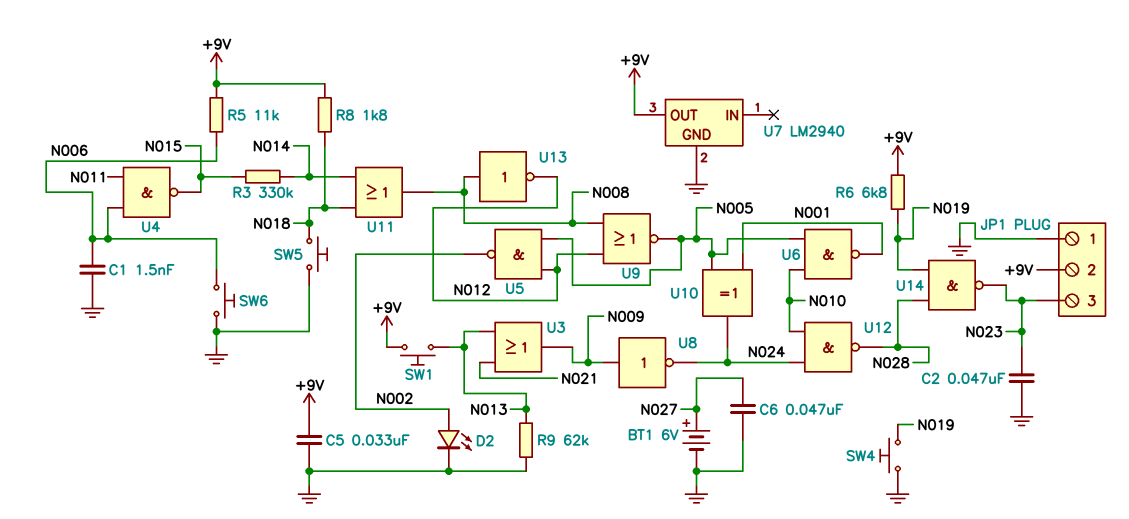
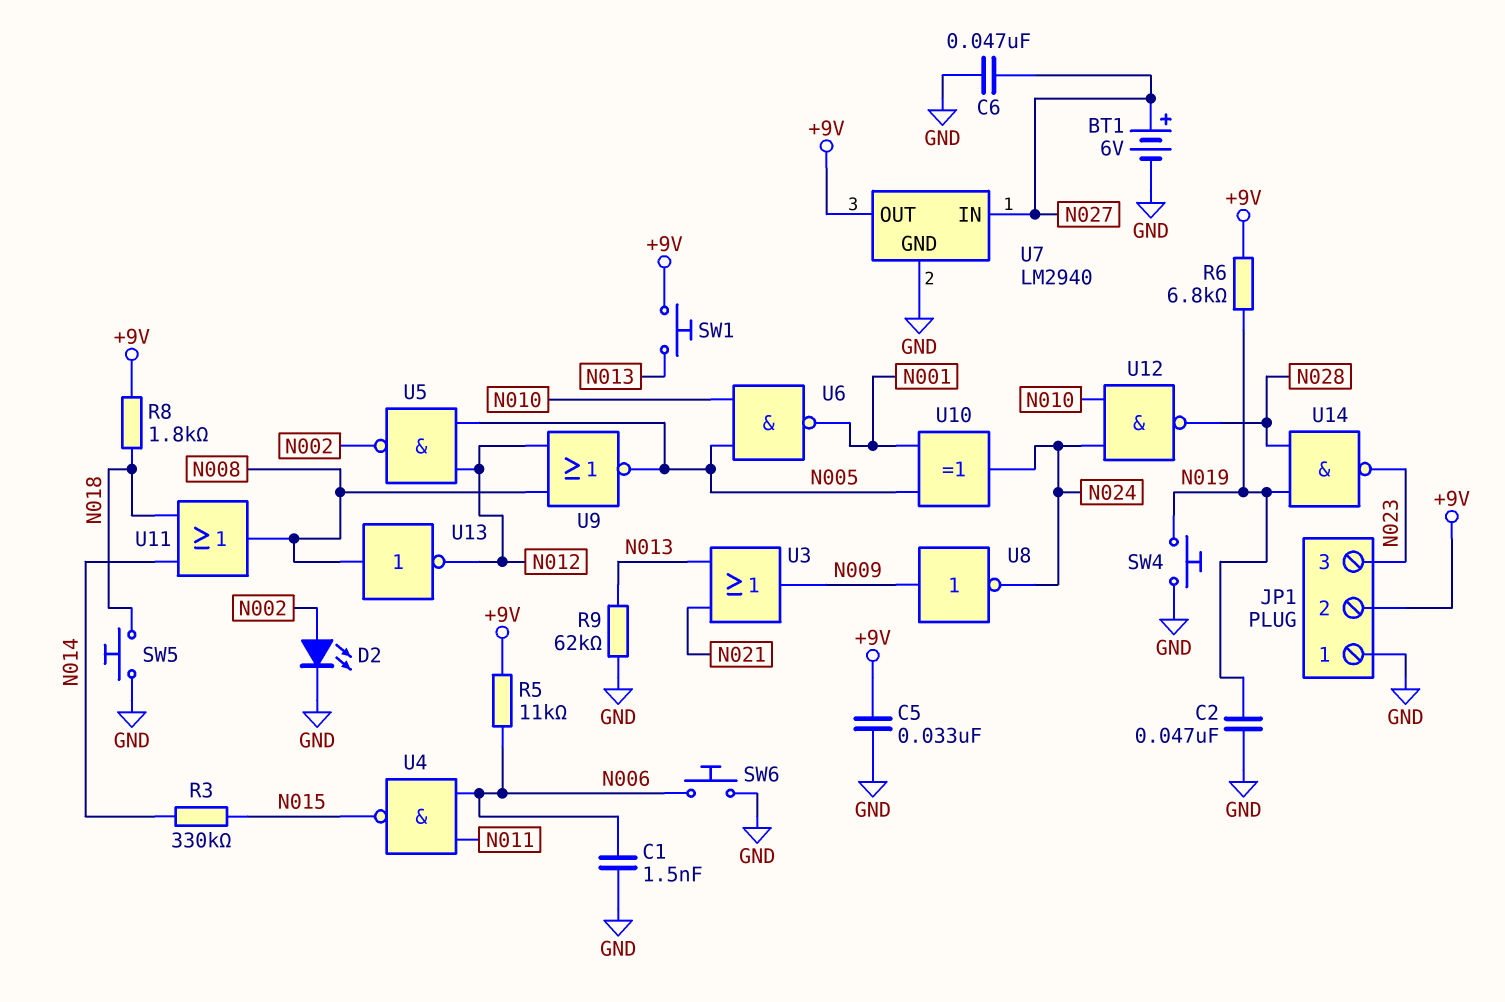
C2: 47nF (GND, N023) -> 47nF (GND, N019)
U7 pin IN: none -> N027

